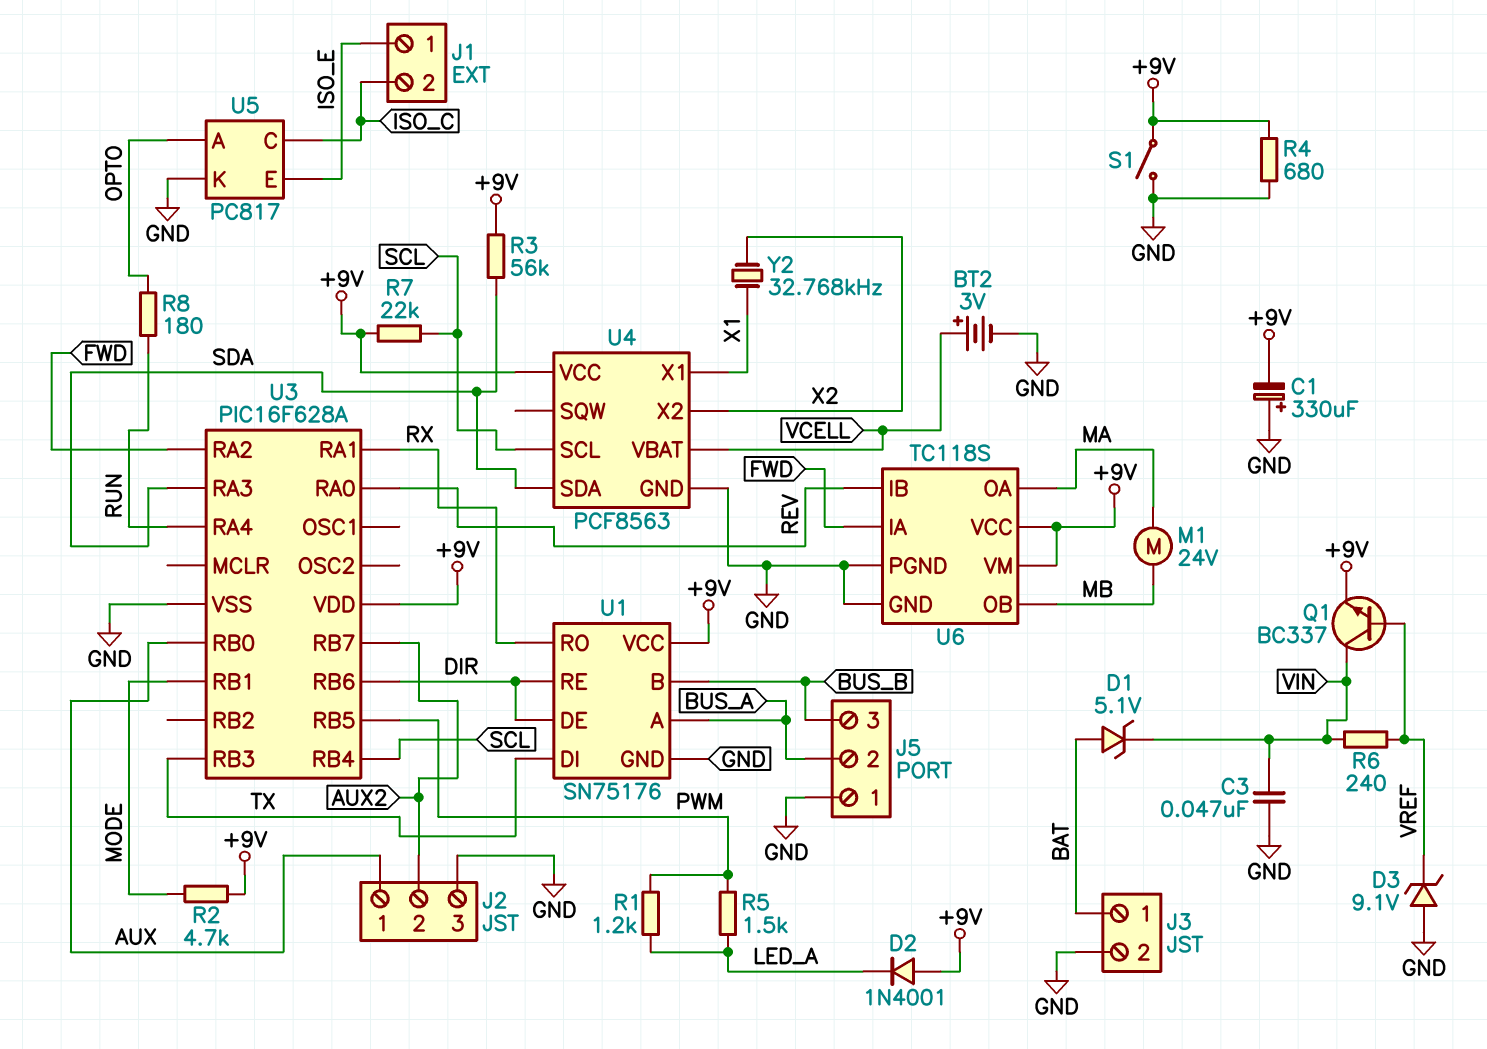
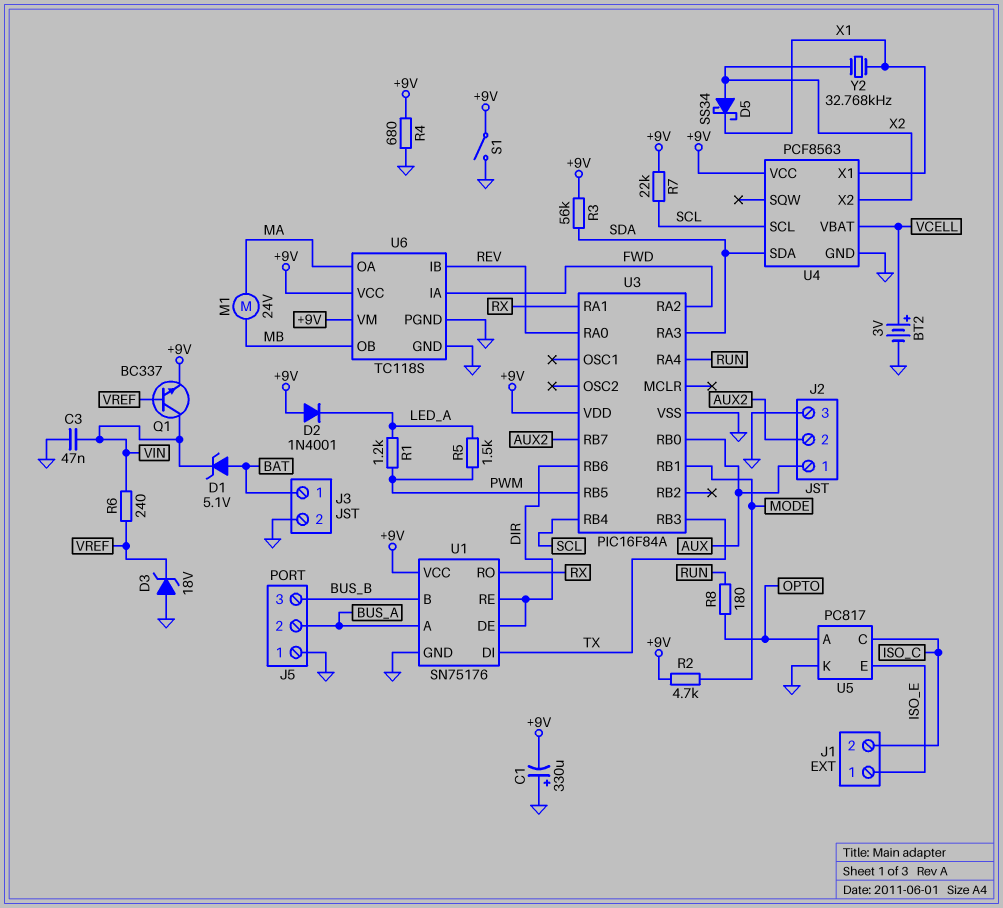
D3: zener 9.1V (A GND, K VREF) -> zener 18V (A GND, K VREF)
D5: none -> schottky SS34 (A X2, K X1)
U3: PIC16F628A -> PIC16F84A

